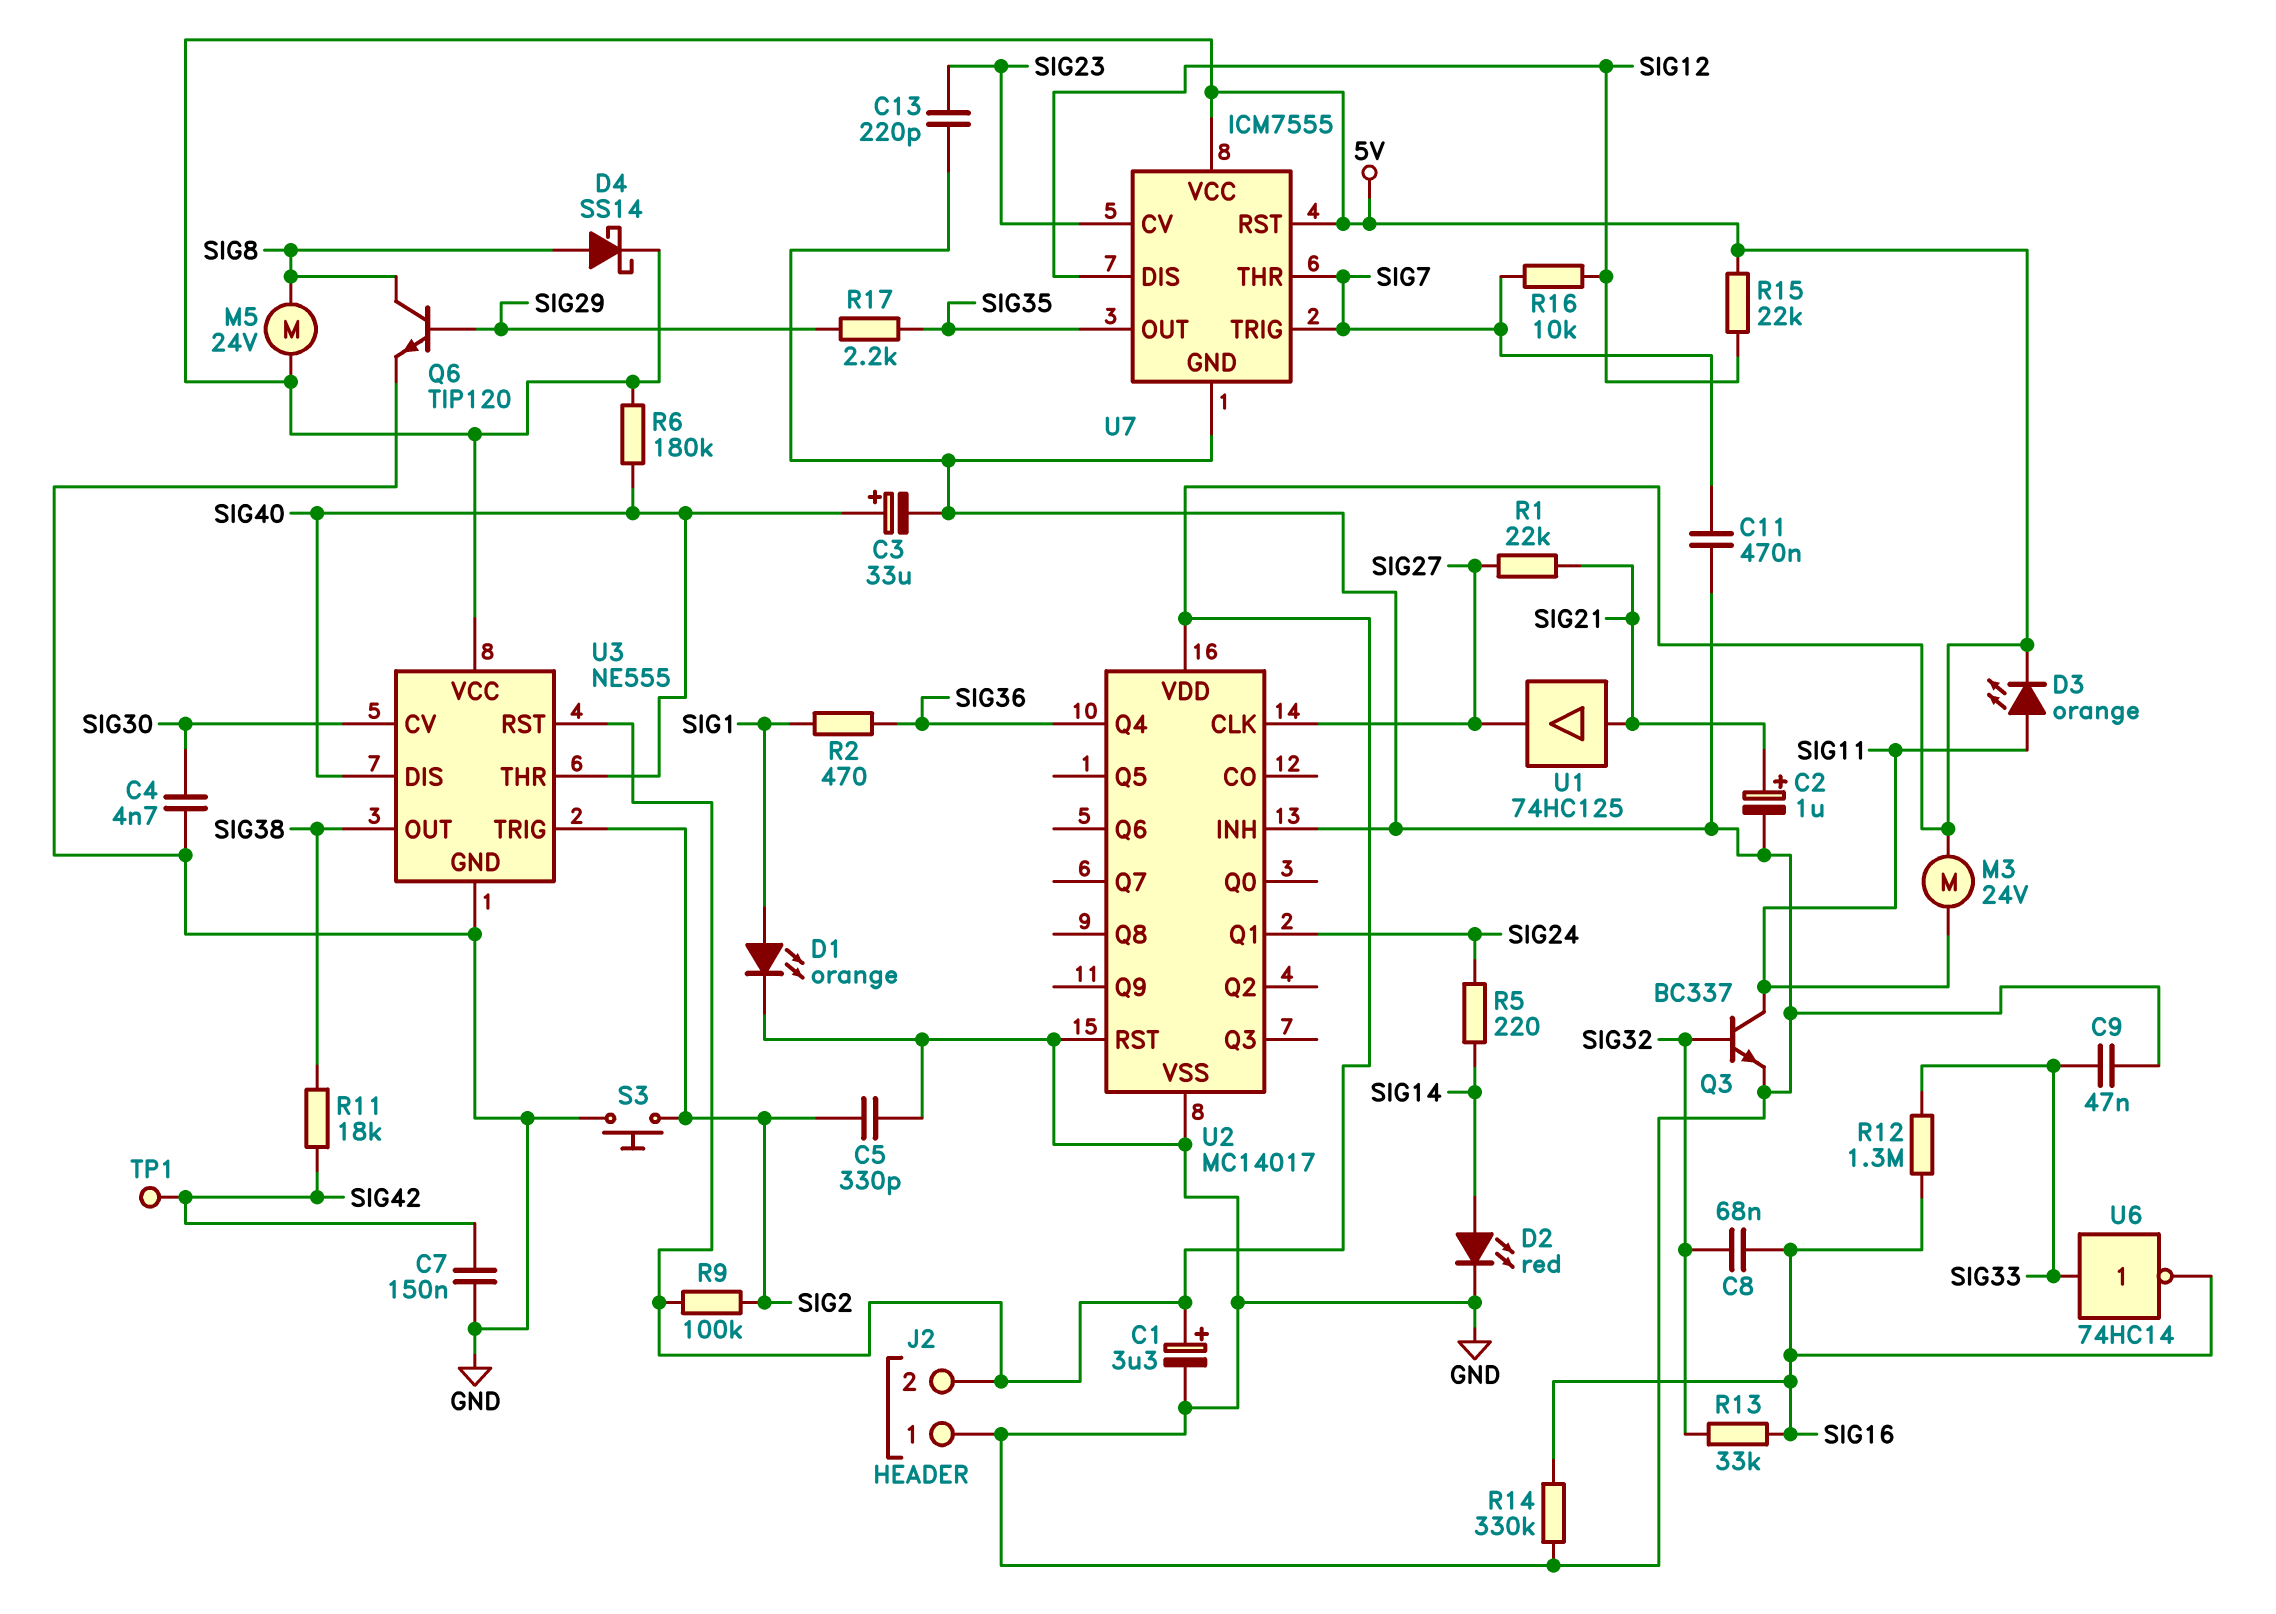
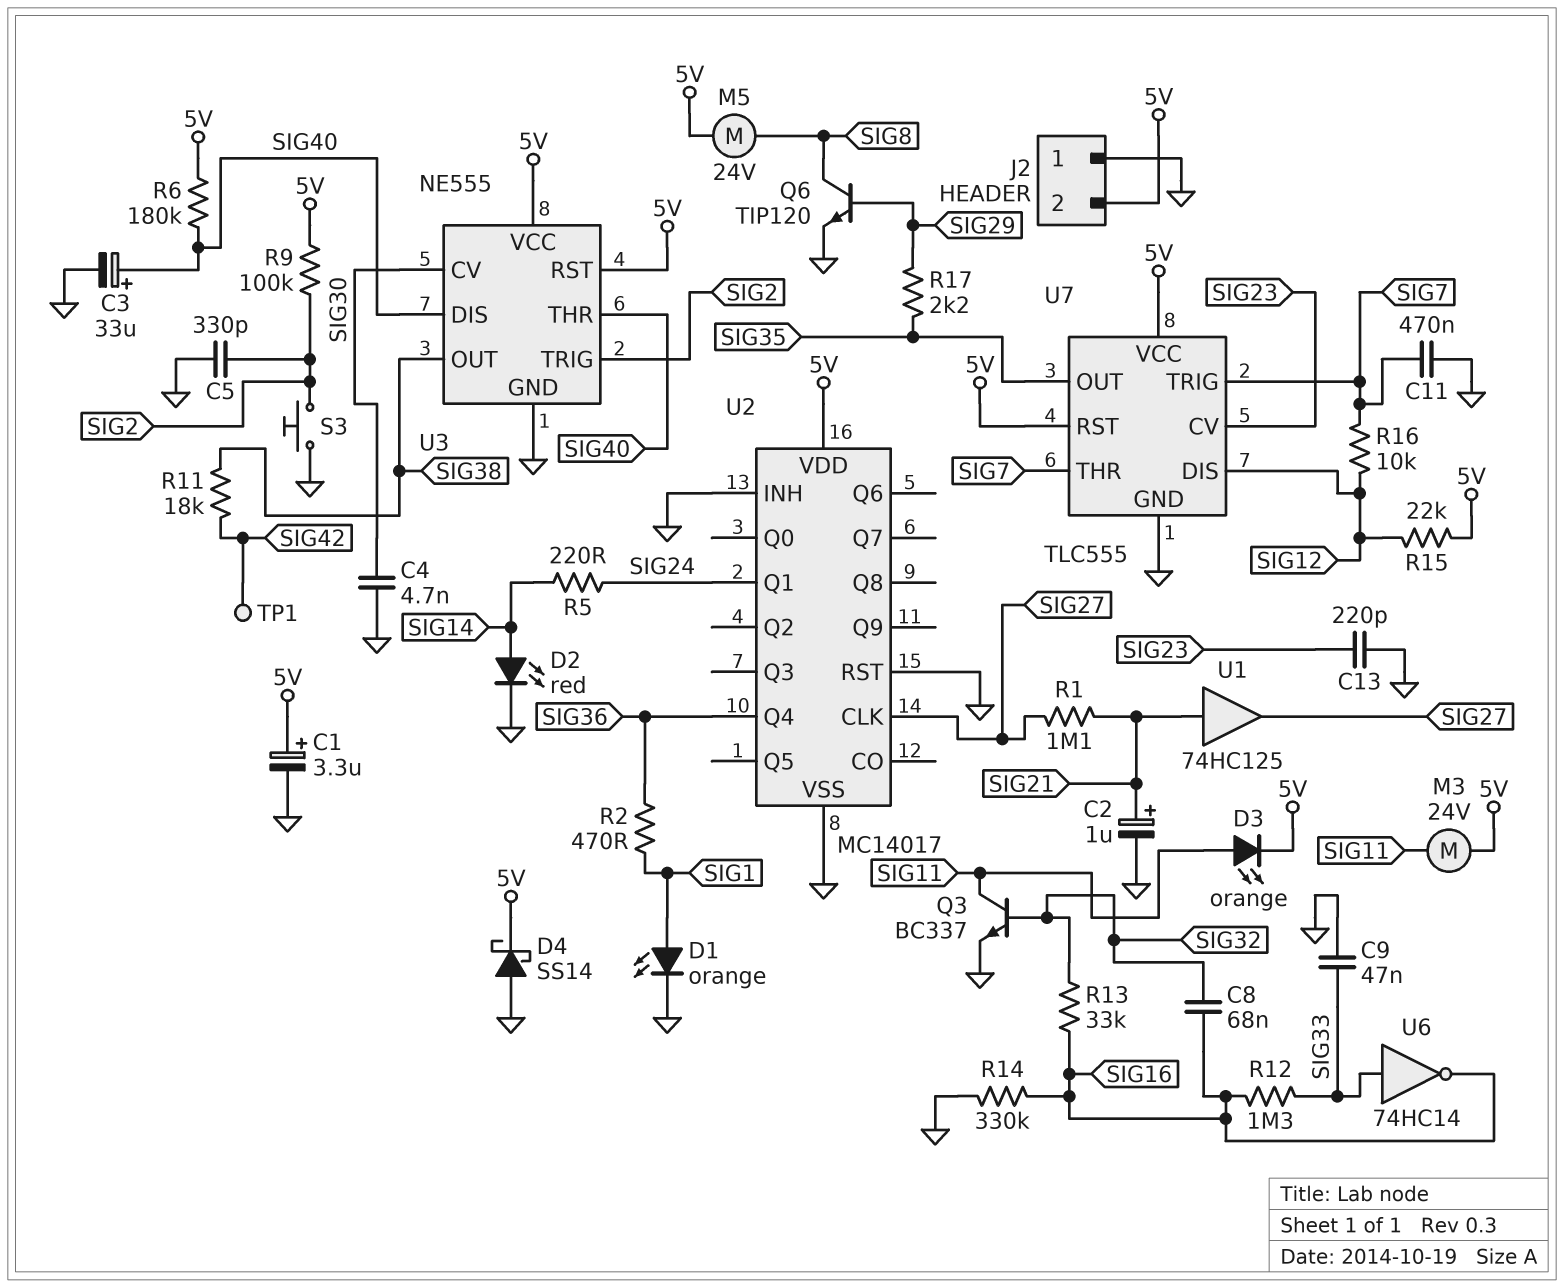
C7: 150nF (GND, SIG42) -> none
D4: schottky SS14 (A SIG8, K 5V) -> schottky SS14 (A GND, K 5V)
R1: 22k (SIG21, SIG27) -> 1.1M (SIG21, SIG27)
U7: ICM7555 -> TLC555

